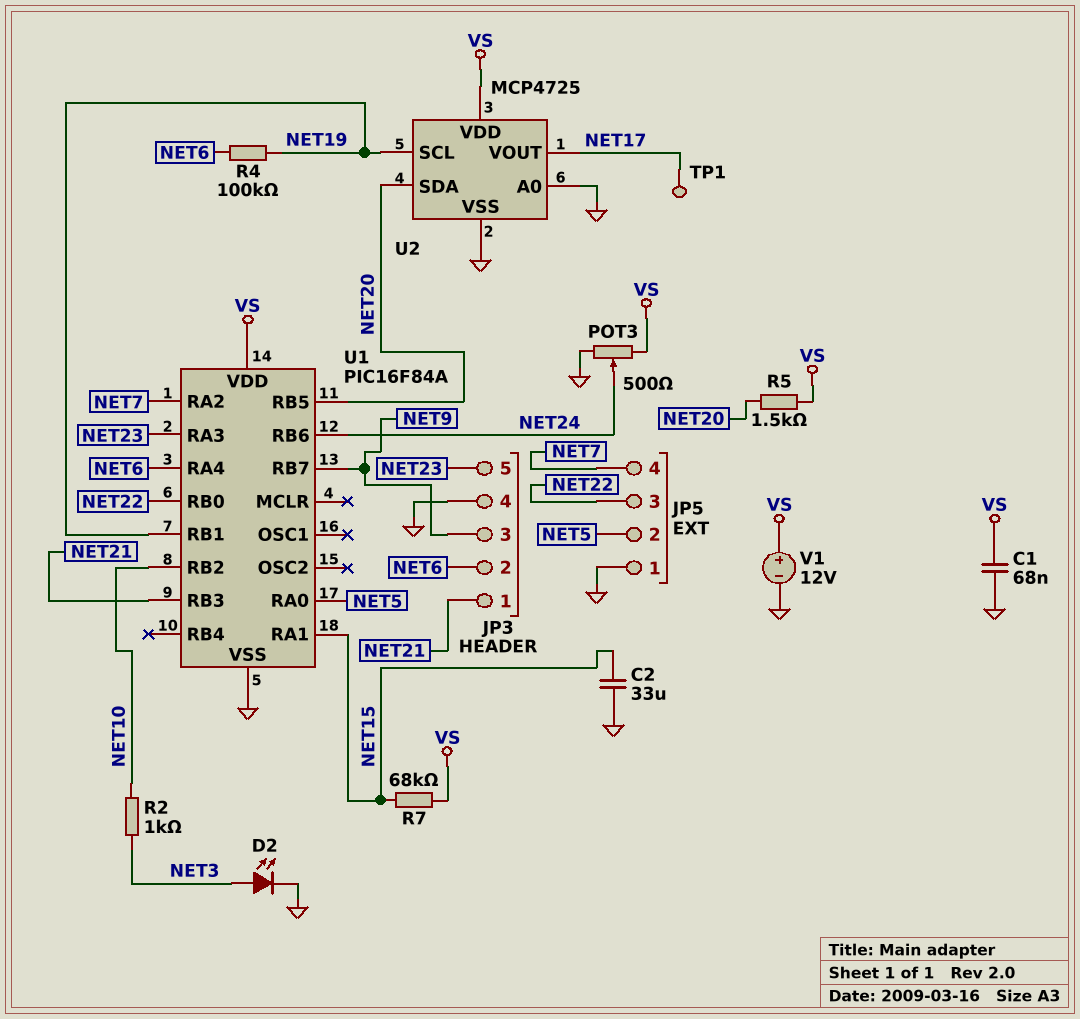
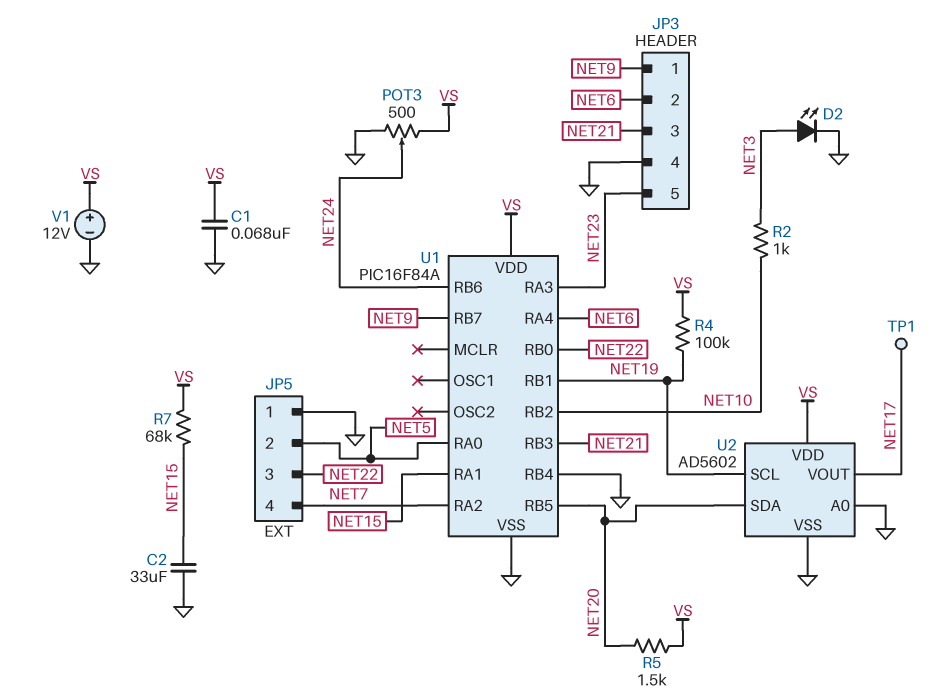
JP3 pin 1: NET21 -> NET9
JP3 pin 3: NET9 -> NET21
R4: 100k (NET6, NET19) -> 100k (NET19, VS)
U1 pin RB4: none -> GND
U2: MCP4725 -> AD5602

